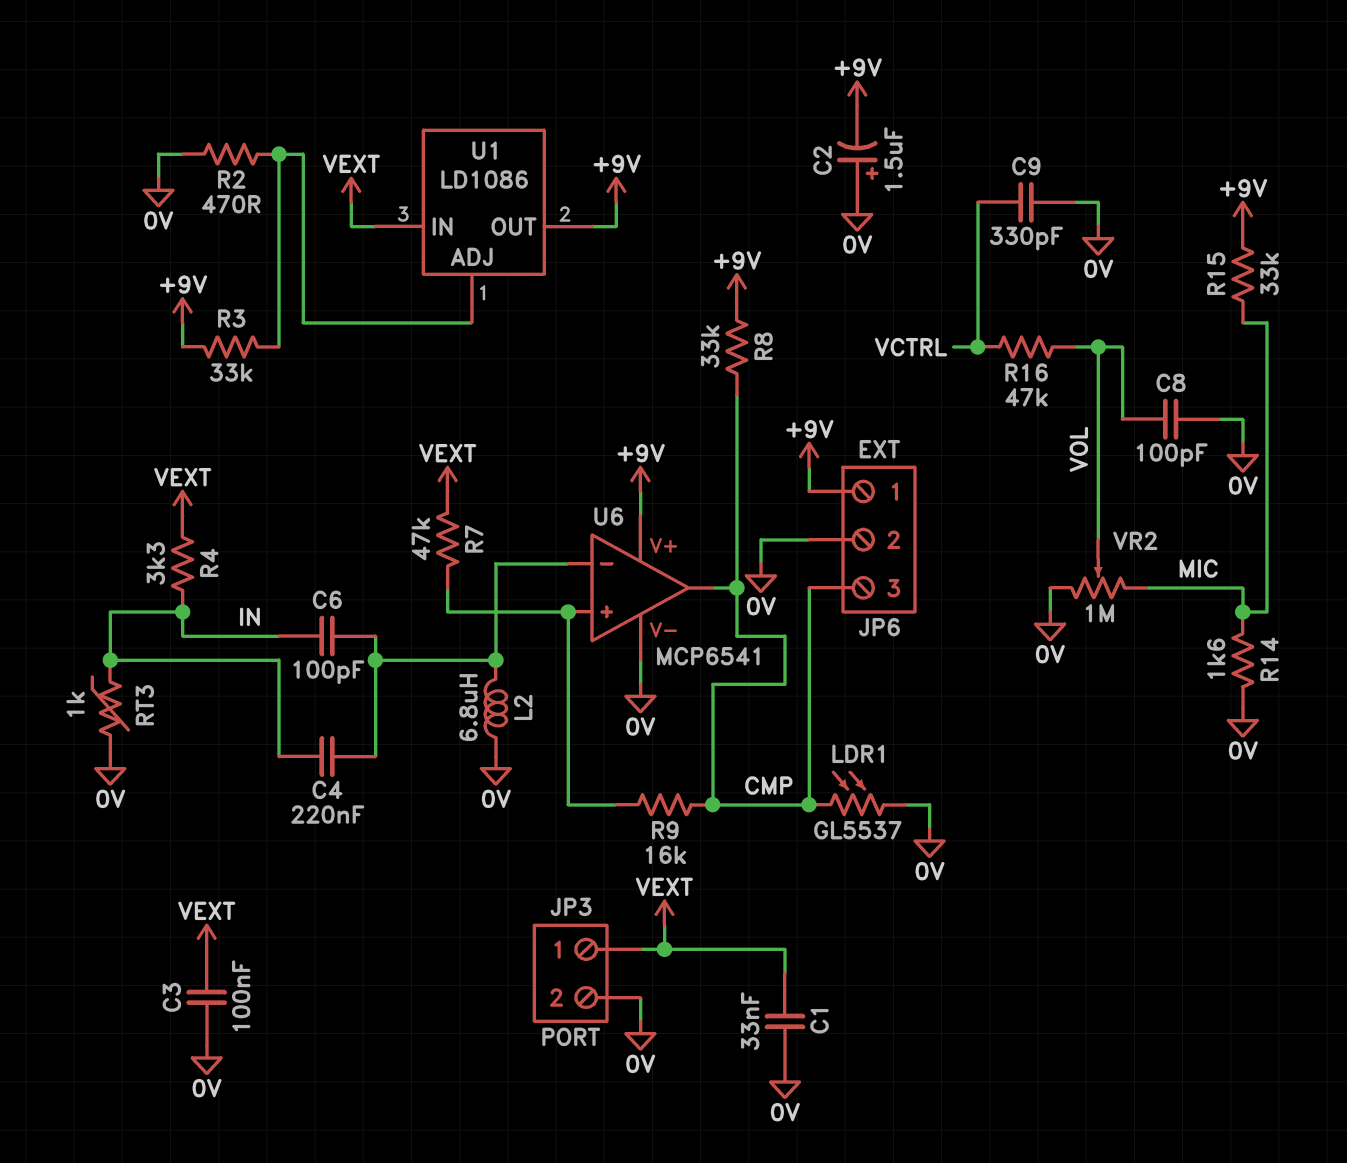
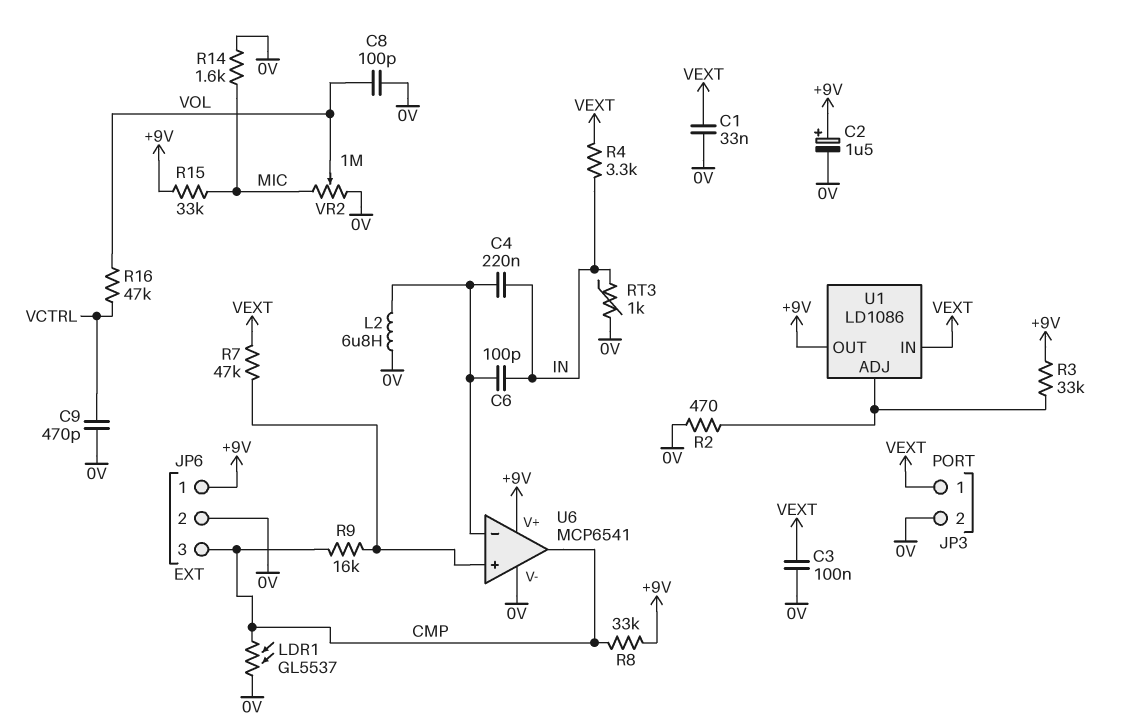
C2: 1.5uF (plus 0V, minus +9V) -> 1.5uF (plus +9V, minus 0V)
C9: 330pF (0V, VCTRL) -> 470pF (0V, VCTRL)

